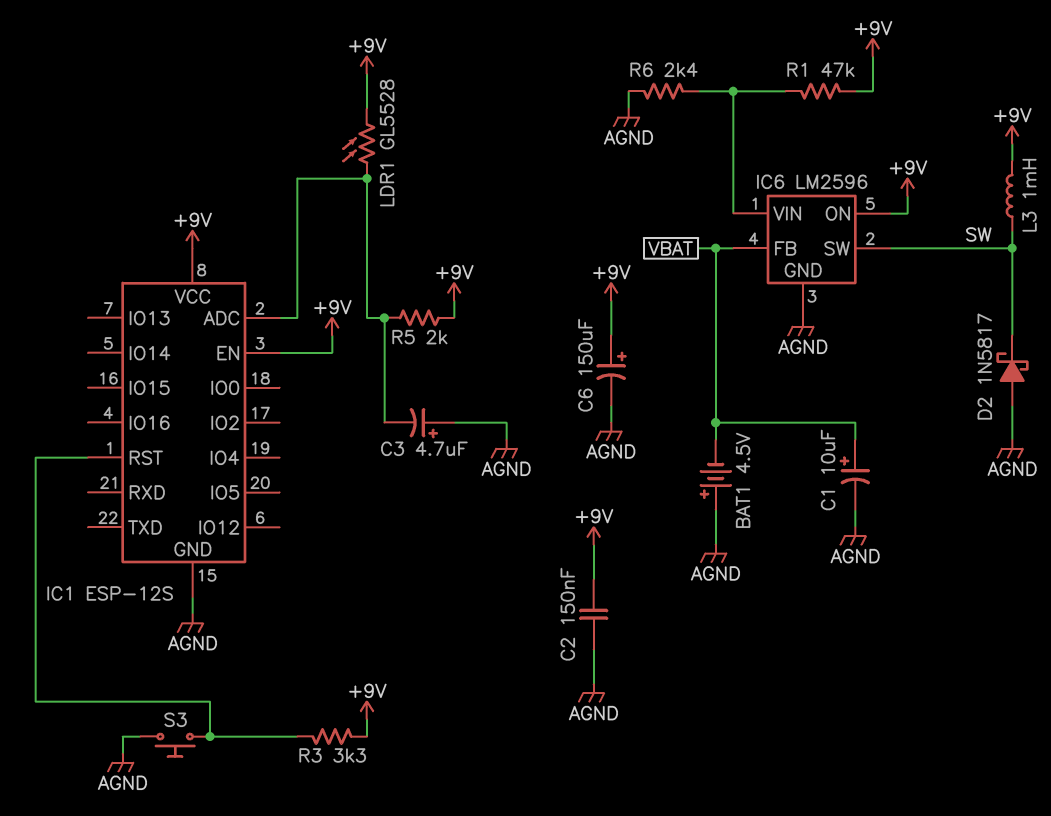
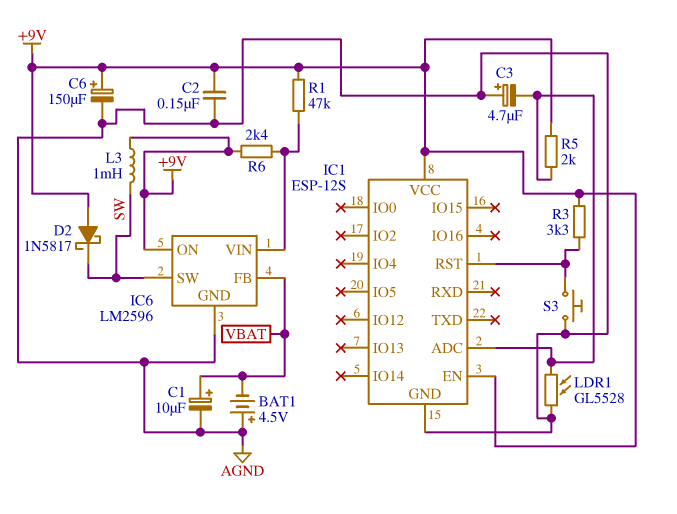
D2: schottky 1N5817 (A AGND, K SW) -> schottky 1N5817 (A +9V, K SW)
LDR1: GL5528 (+9V, IC1/ADC) -> GL5528 (AGND, IC1/ADC)
R6: 2.4k (AGND, IC6/VIN) -> 2.4k (+9V, IC6/VIN)

